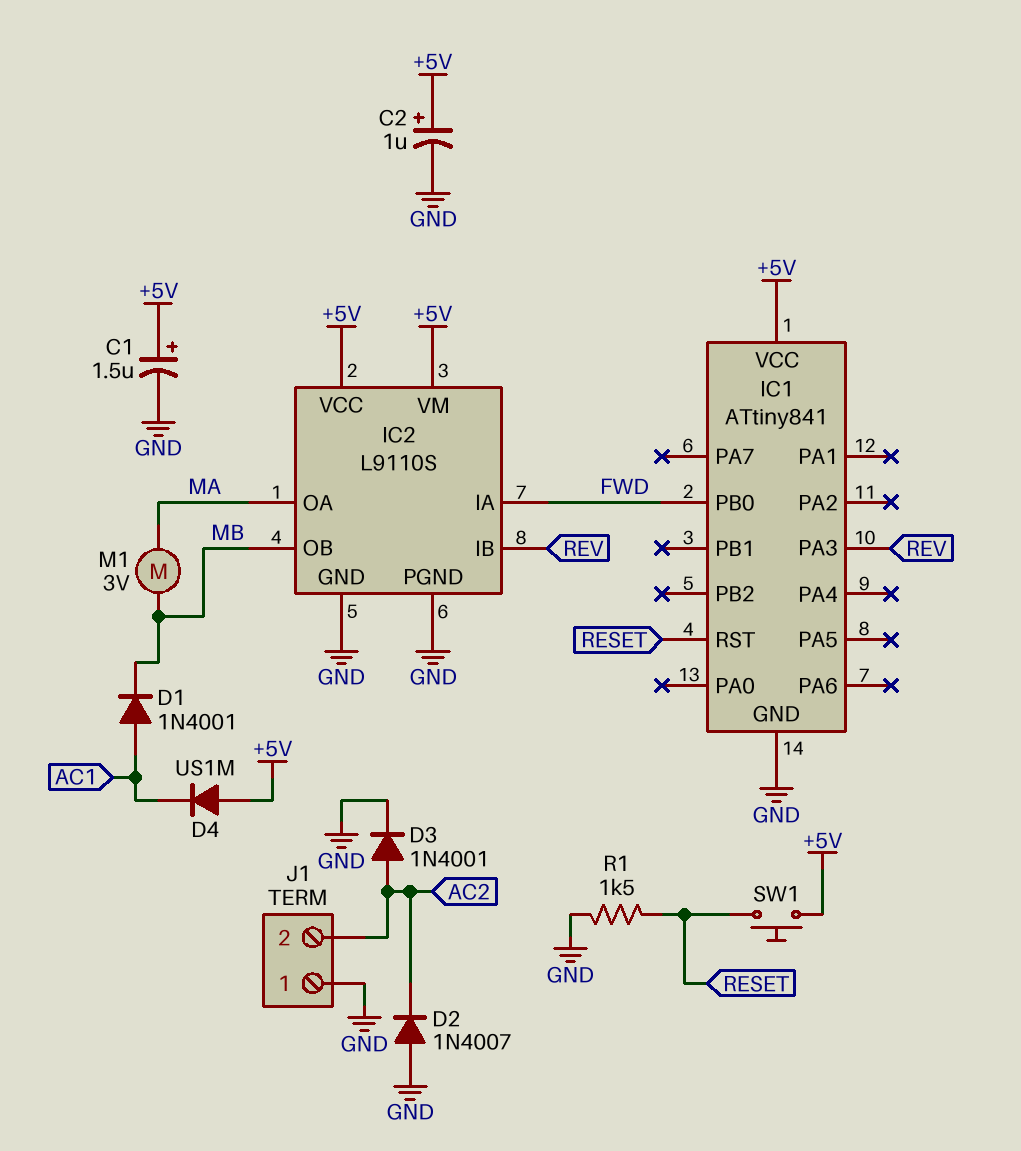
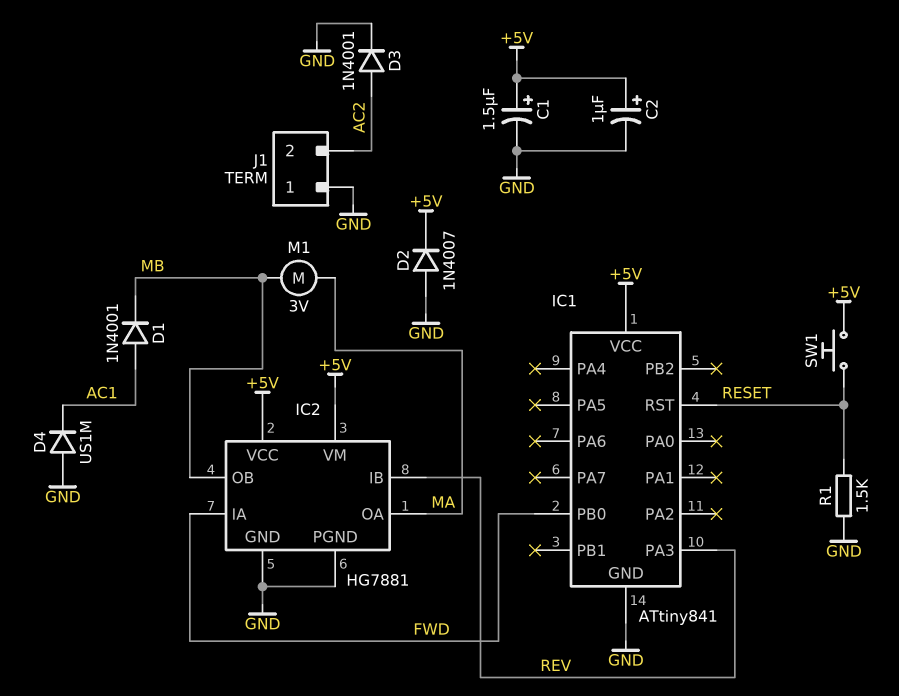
D2: diode 1N4007 (A GND, K AC2) -> diode 1N4007 (A GND, K +5V)
D4: diode US1M (A +5V, K AC1) -> diode US1M (A GND, K AC1)
IC2: L9110S -> HG7881

